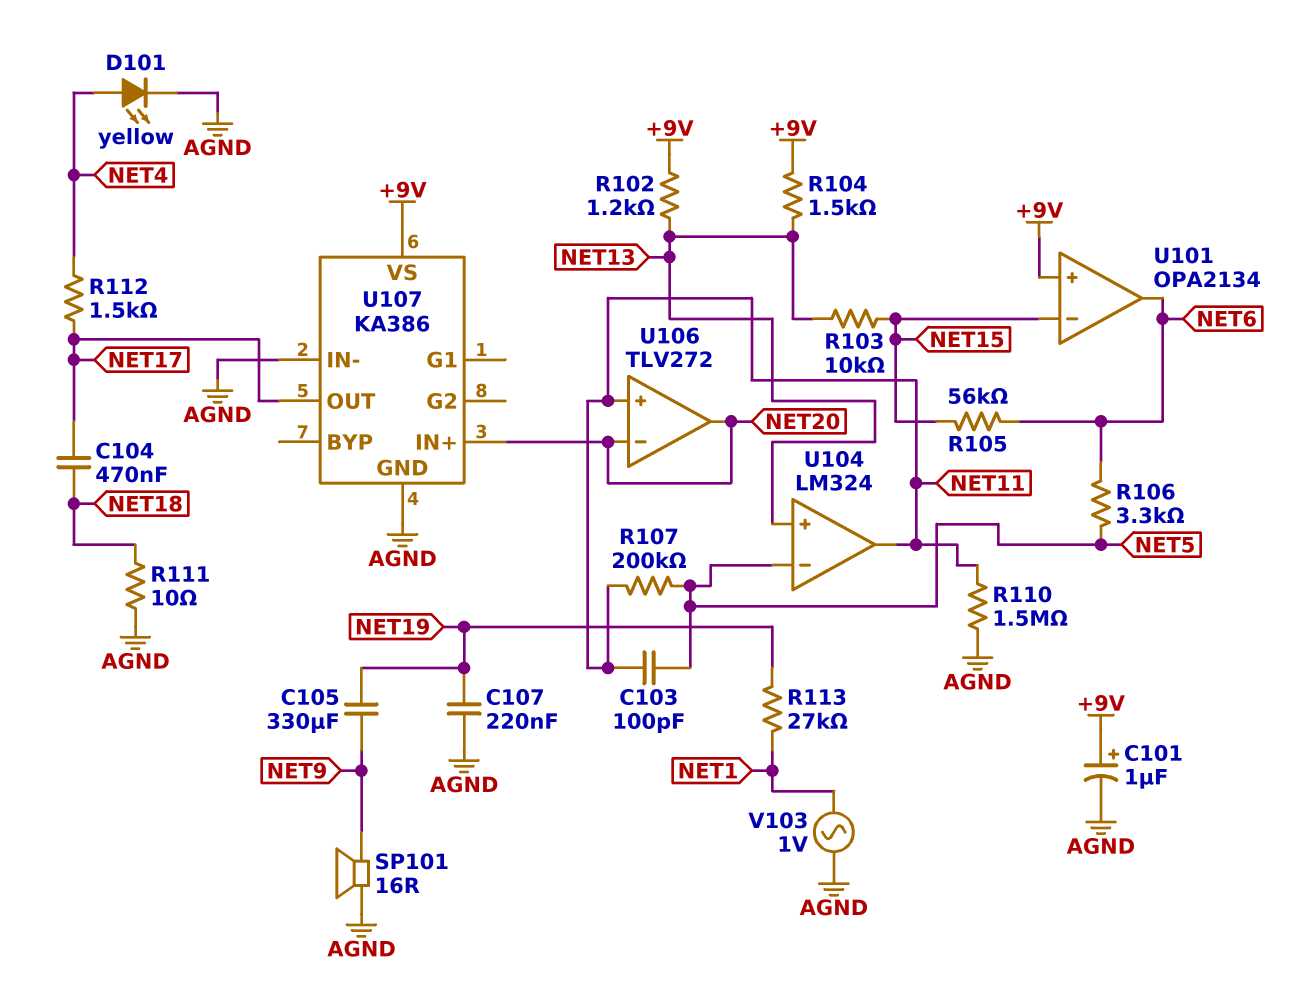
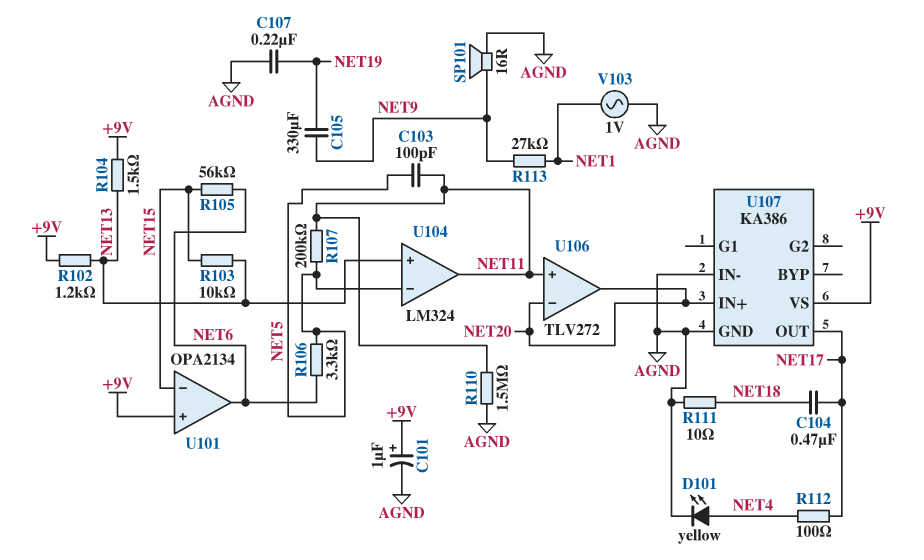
R112: 1.5k (NET4, NET17) -> 100 (NET4, NET17)
R113: 27k (NET1, NET19) -> 27k (NET1, NET9)

